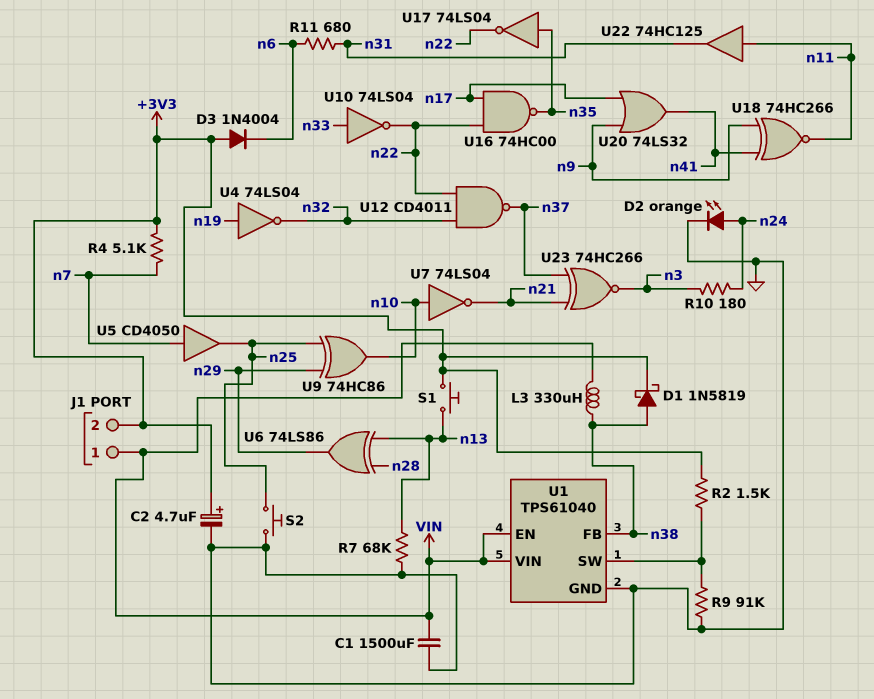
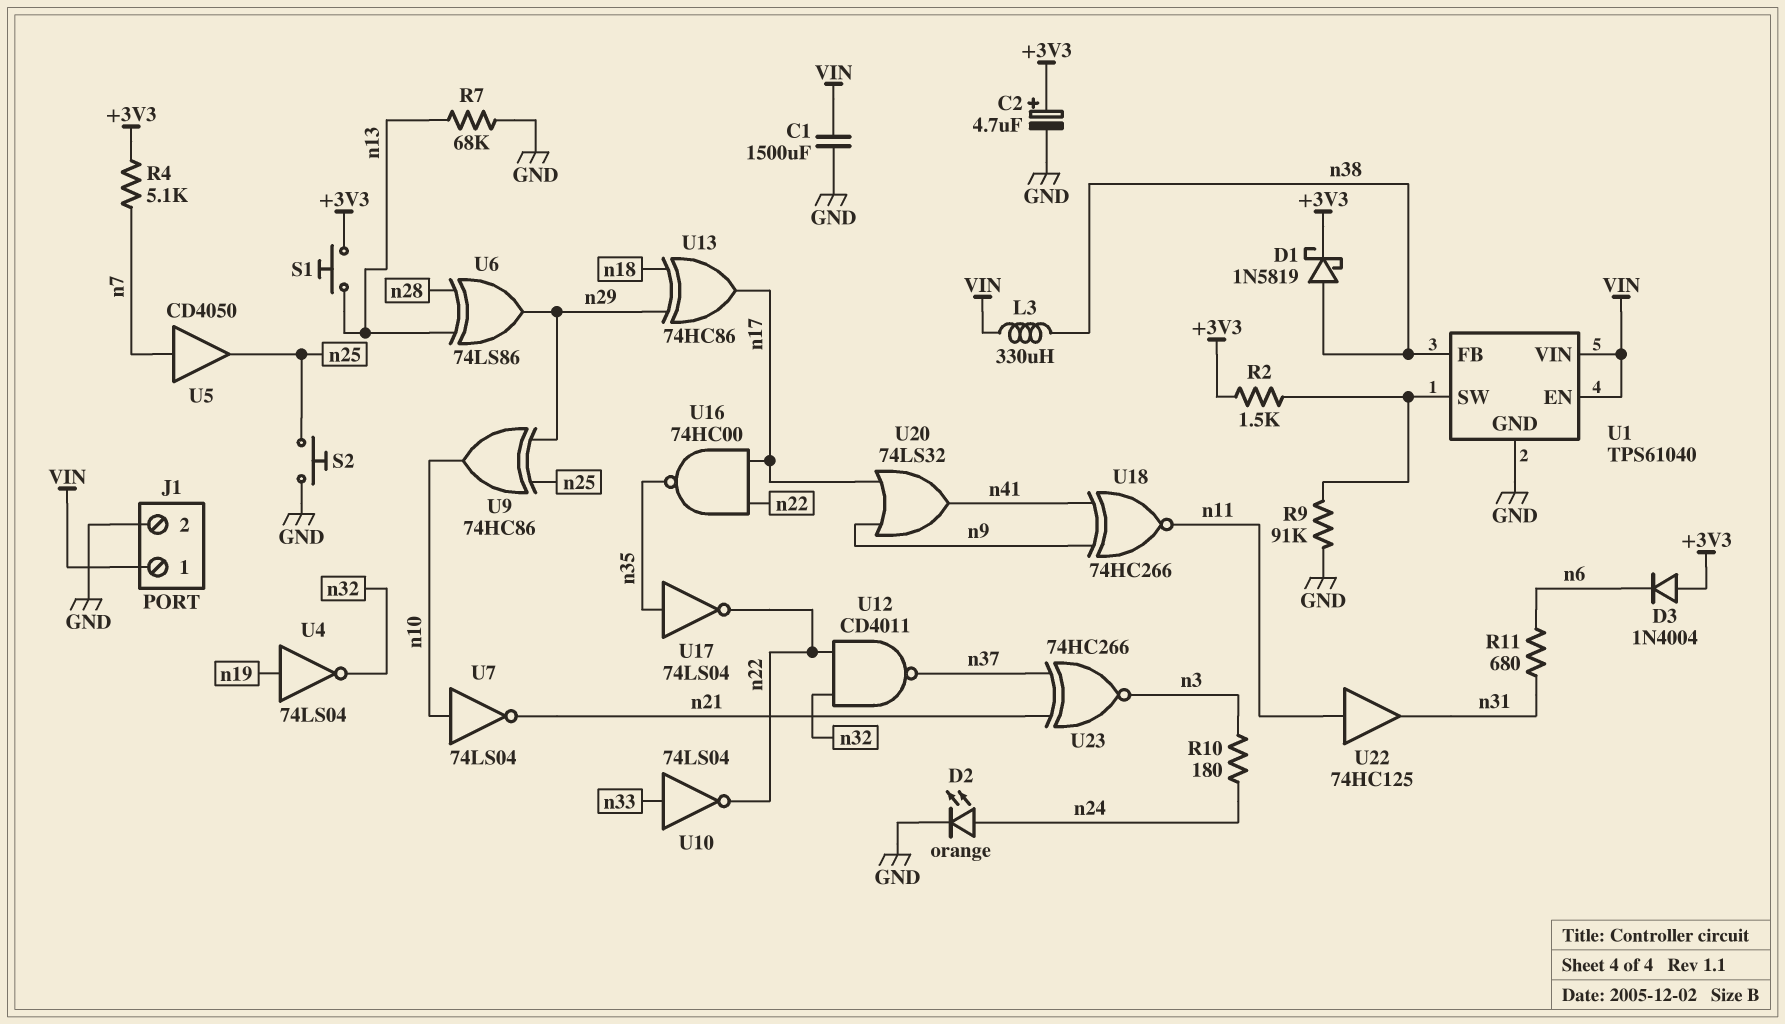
J1 pin 2: +3V3 -> GND
U13: none -> XOR 74HC86 (in n18, in n29, out n17)

